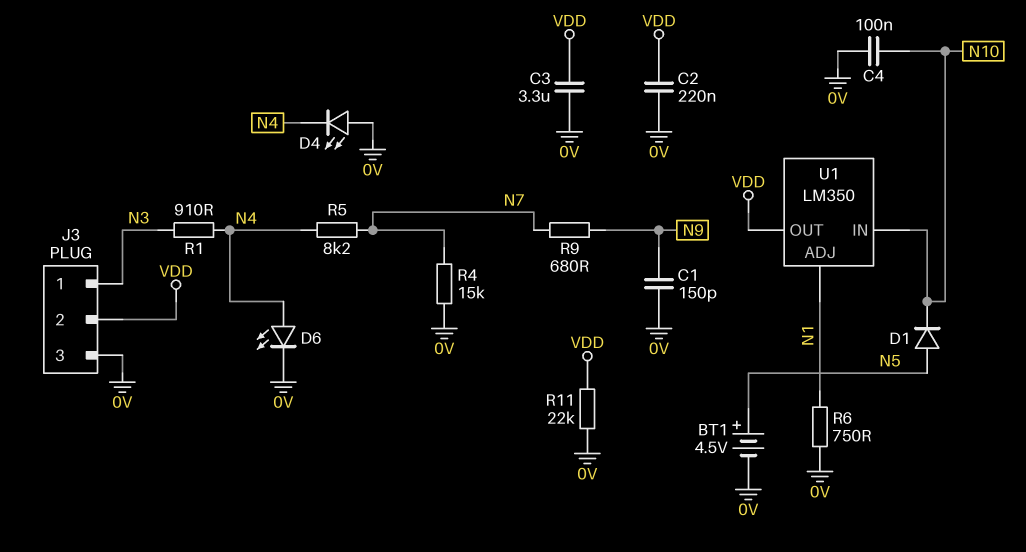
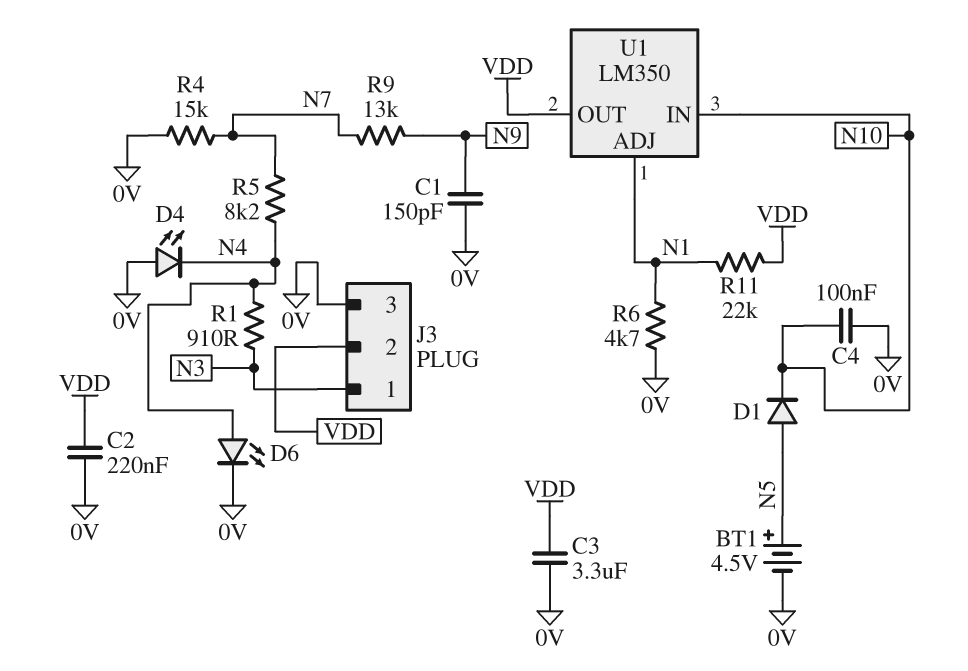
R6: 750 (0V, N1) -> 4.7k (0V, N1)
R9: 680 (N7, N9) -> 13k (N7, N9)
R11: 22k (0V, VDD) -> 22k (N1, VDD)

